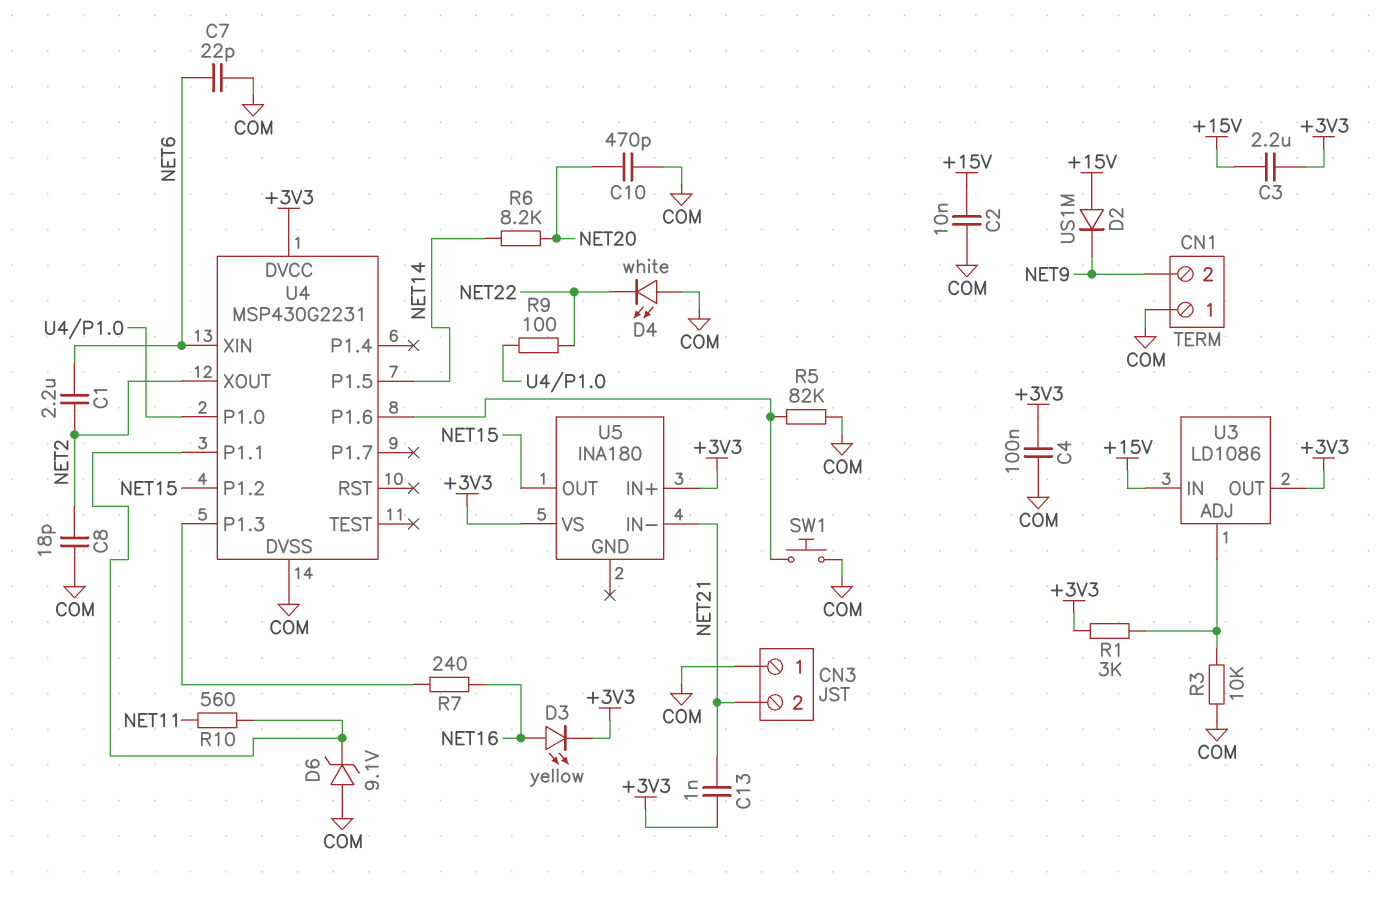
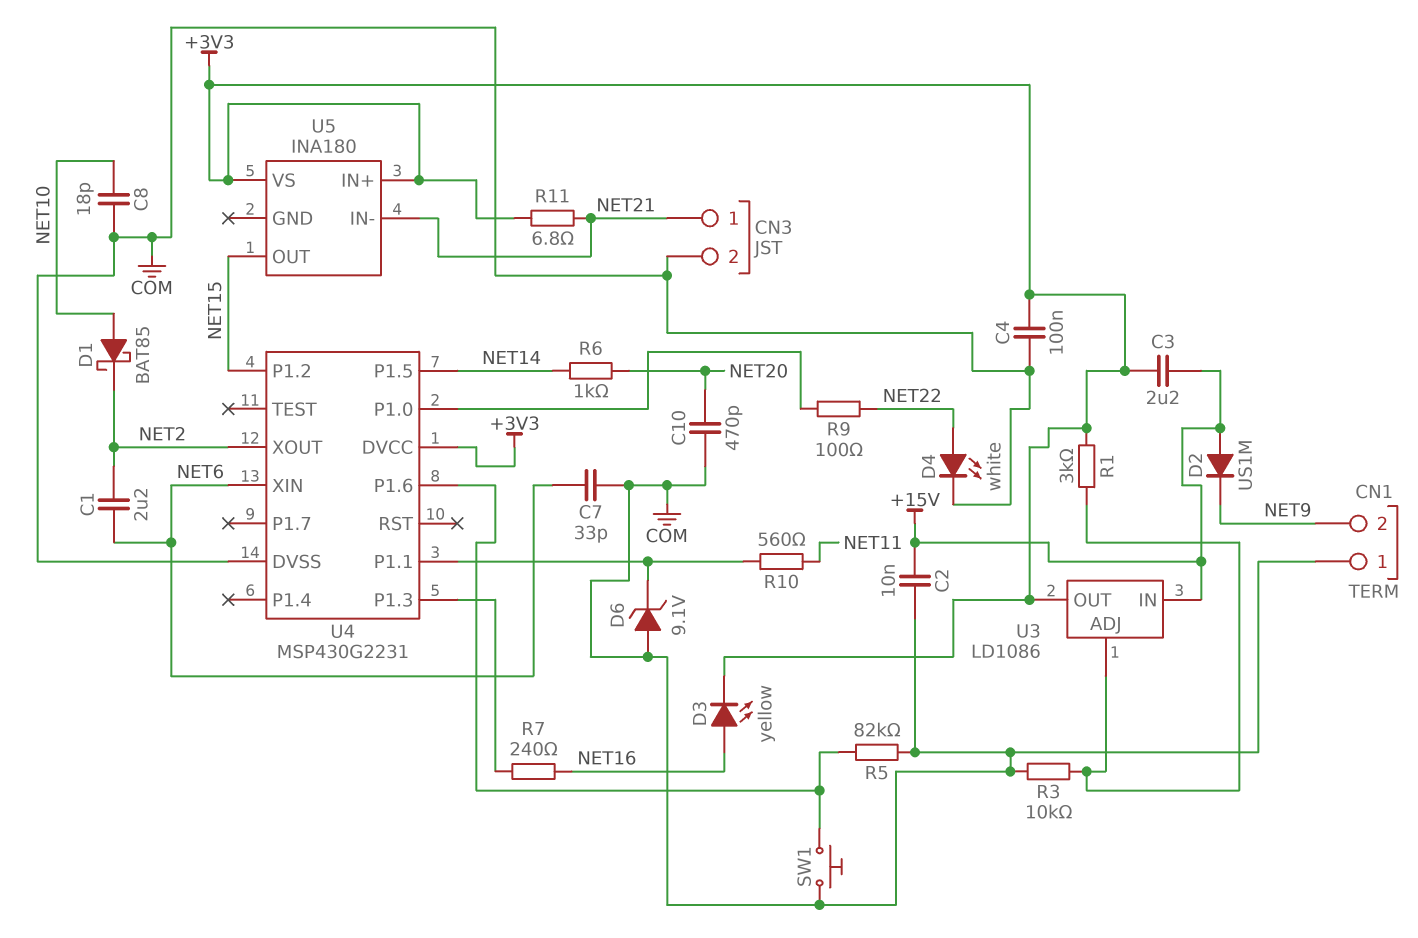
C7: 22pF (COM, NET6) -> 33pF (COM, NET6)
C8: 18pF (COM, NET2) -> 18pF (COM, NET10)
C13: 1nF (+3V3, NET21) -> none
CN3 pin 1: COM -> NET21
CN3 pin 2: NET21 -> COM
D1: none -> schottky BAT85 (A NET10, K NET2)
D4: LED white (A COM, K NET22) -> LED white (A NET22, K COM)
R6: 8.2k (NET14, NET20) -> 1k (NET14, NET20)
R11: none -> 6.8 (+3V3, NET21)

